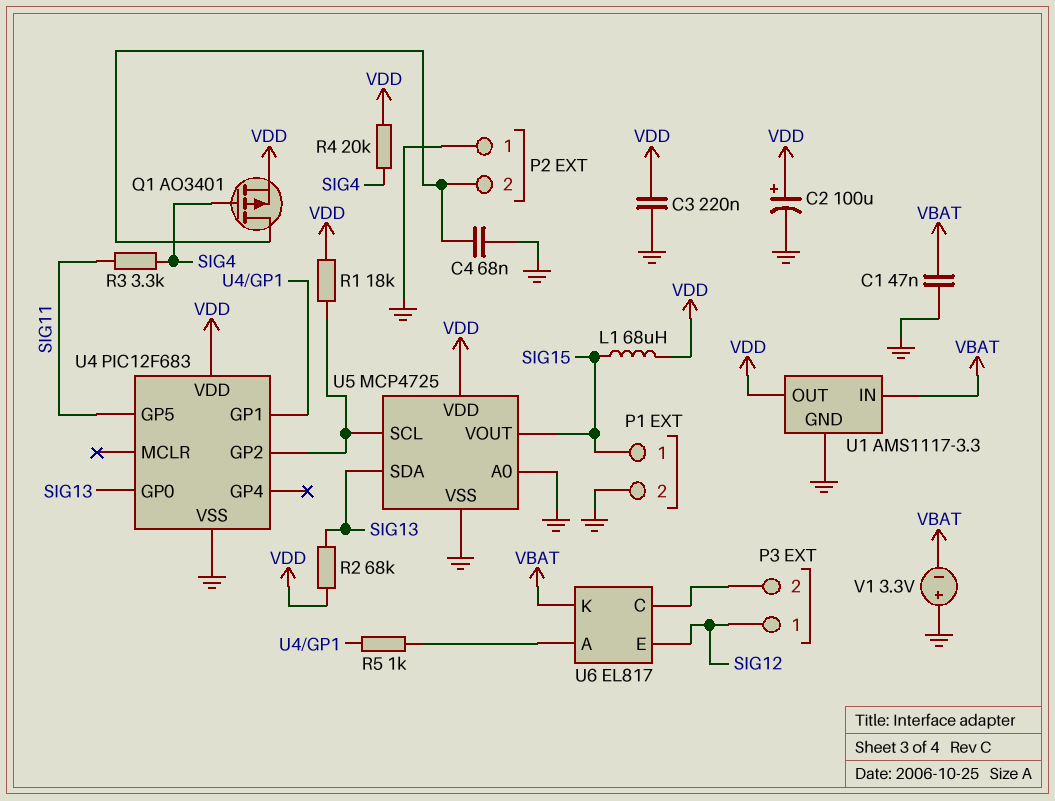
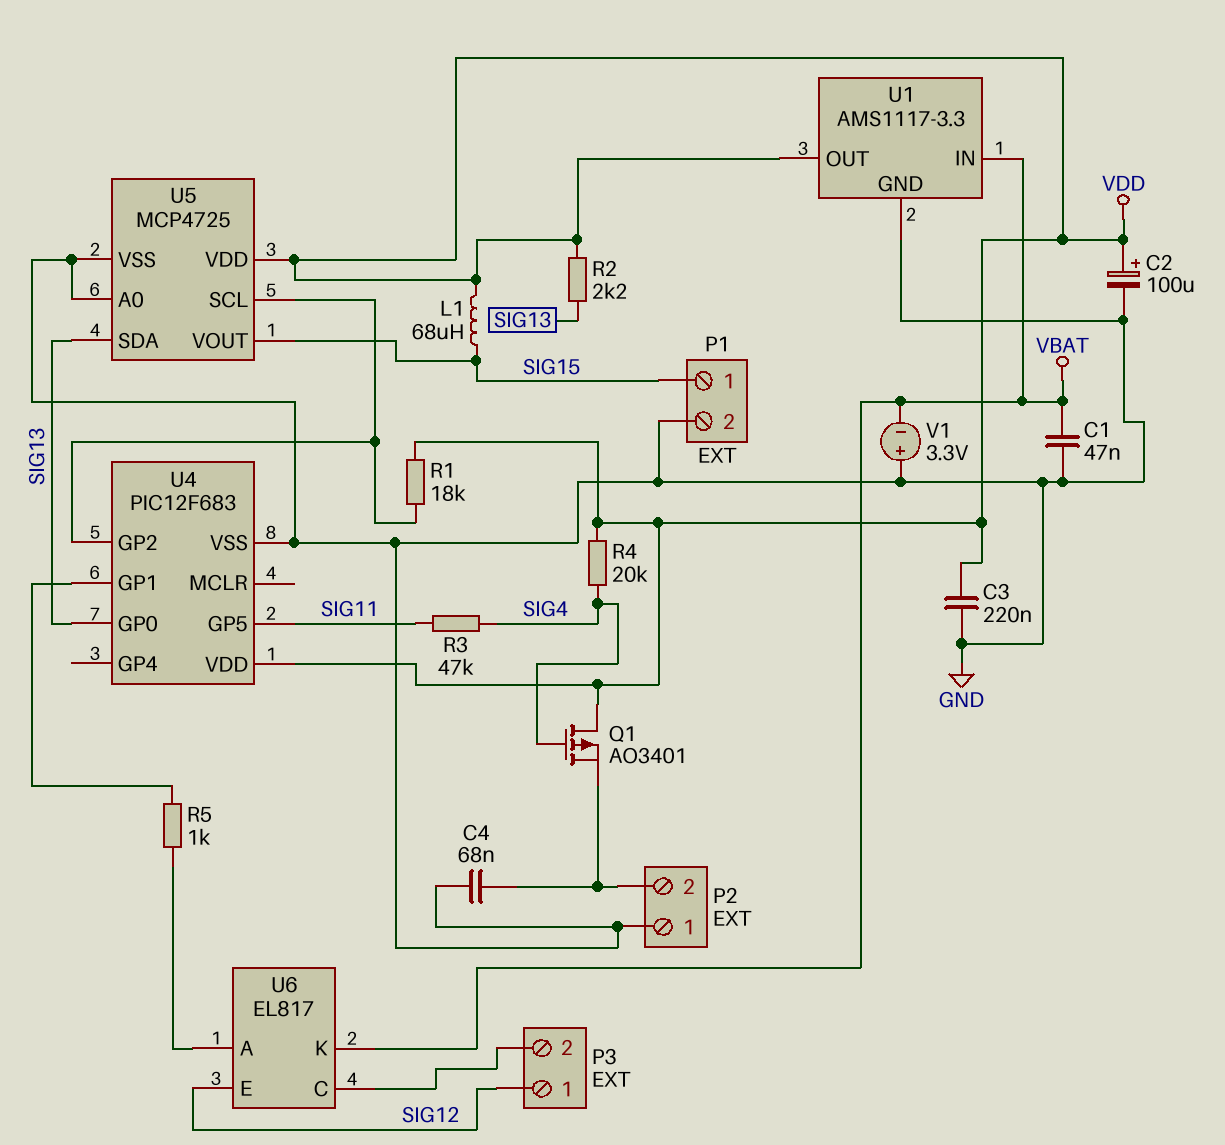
Q1: PMOS AO3401 (G SIG4, D P2/2, S VDD) -> PMOS AO3401 (G SIG4, D VDD, S P2/2)
R2: 68k (SIG13, VDD) -> 2.2k (SIG13, VDD)
R3: 3.3k (SIG4, SIG11) -> 47k (SIG4, SIG11)

